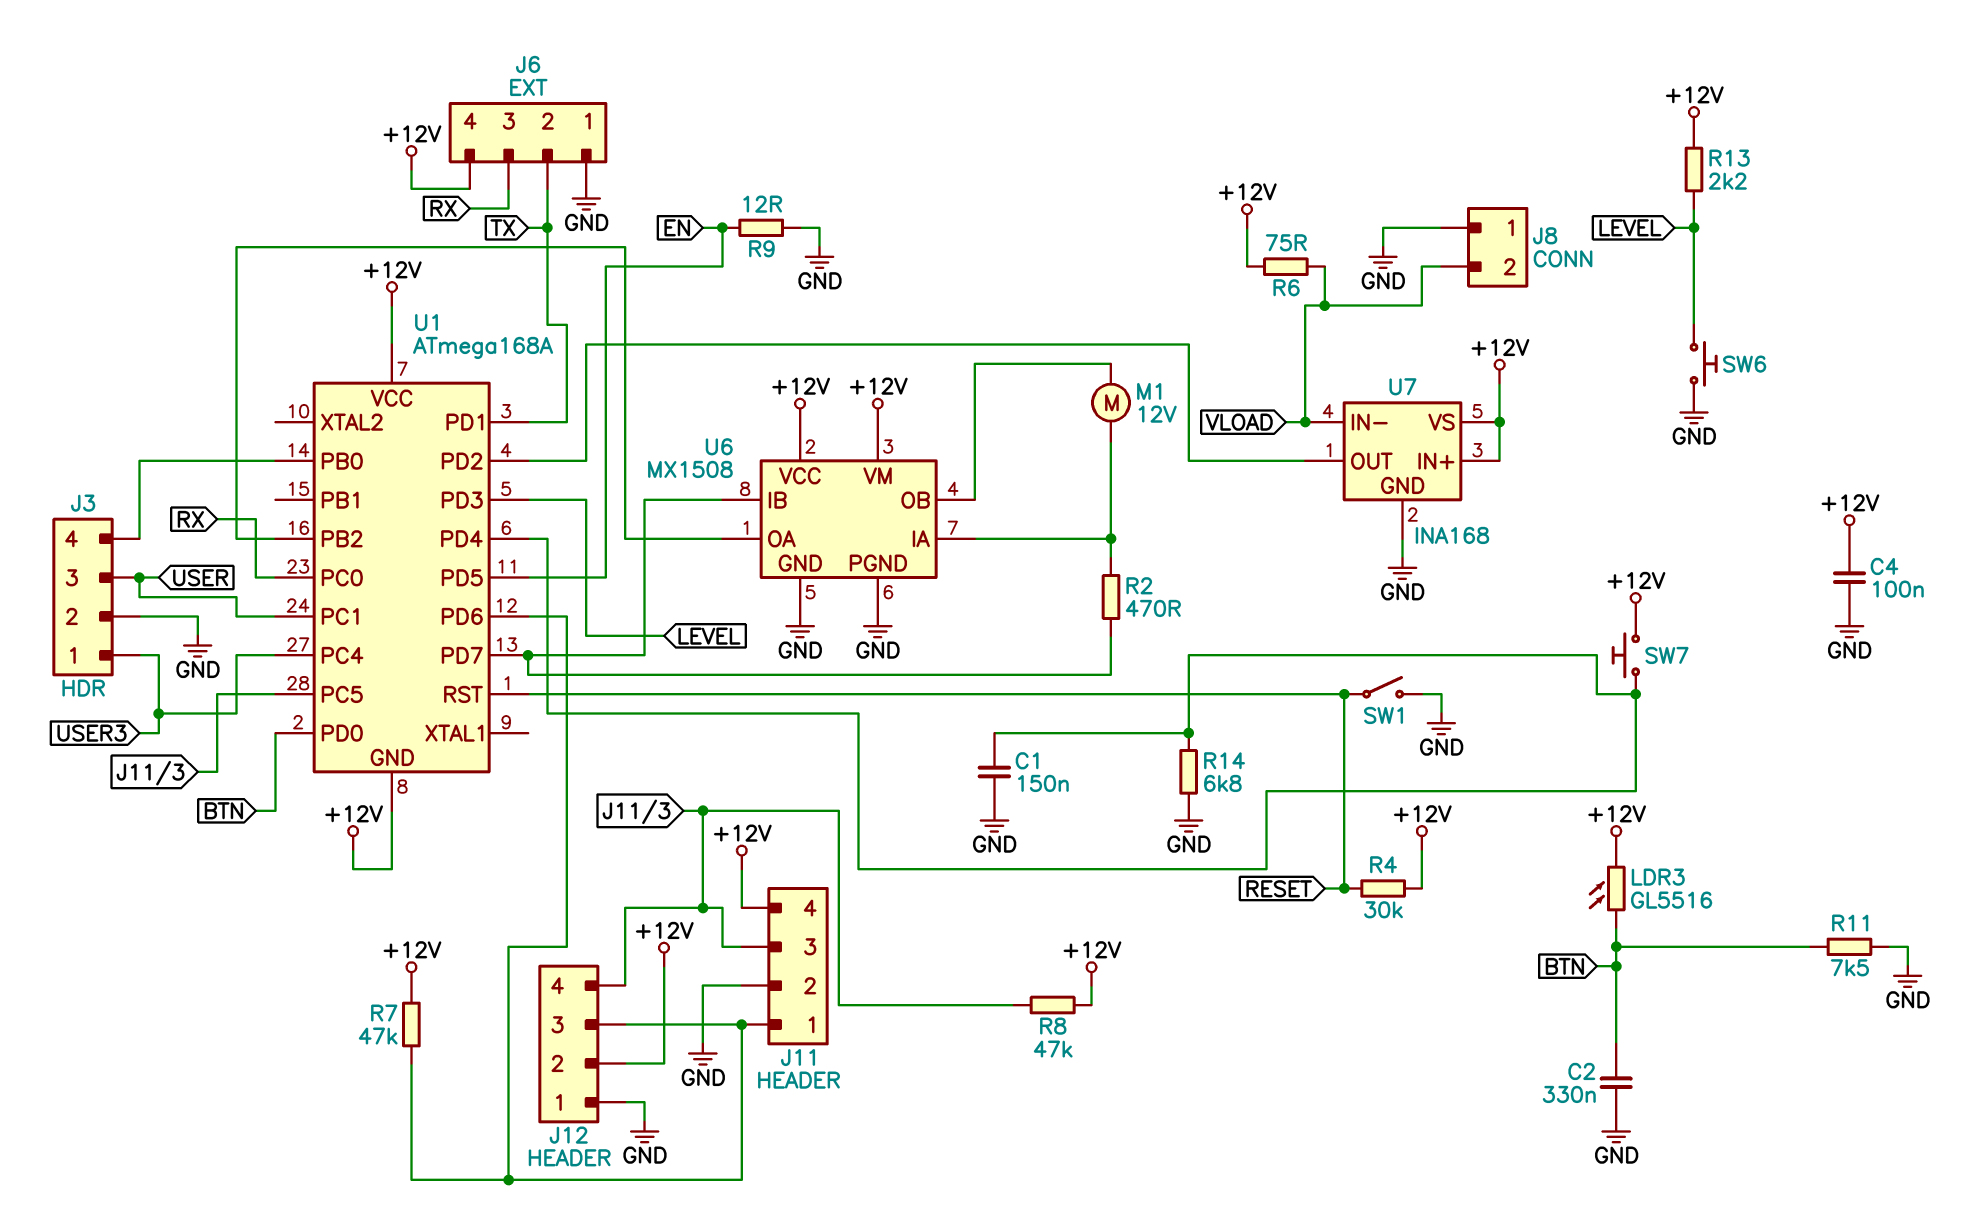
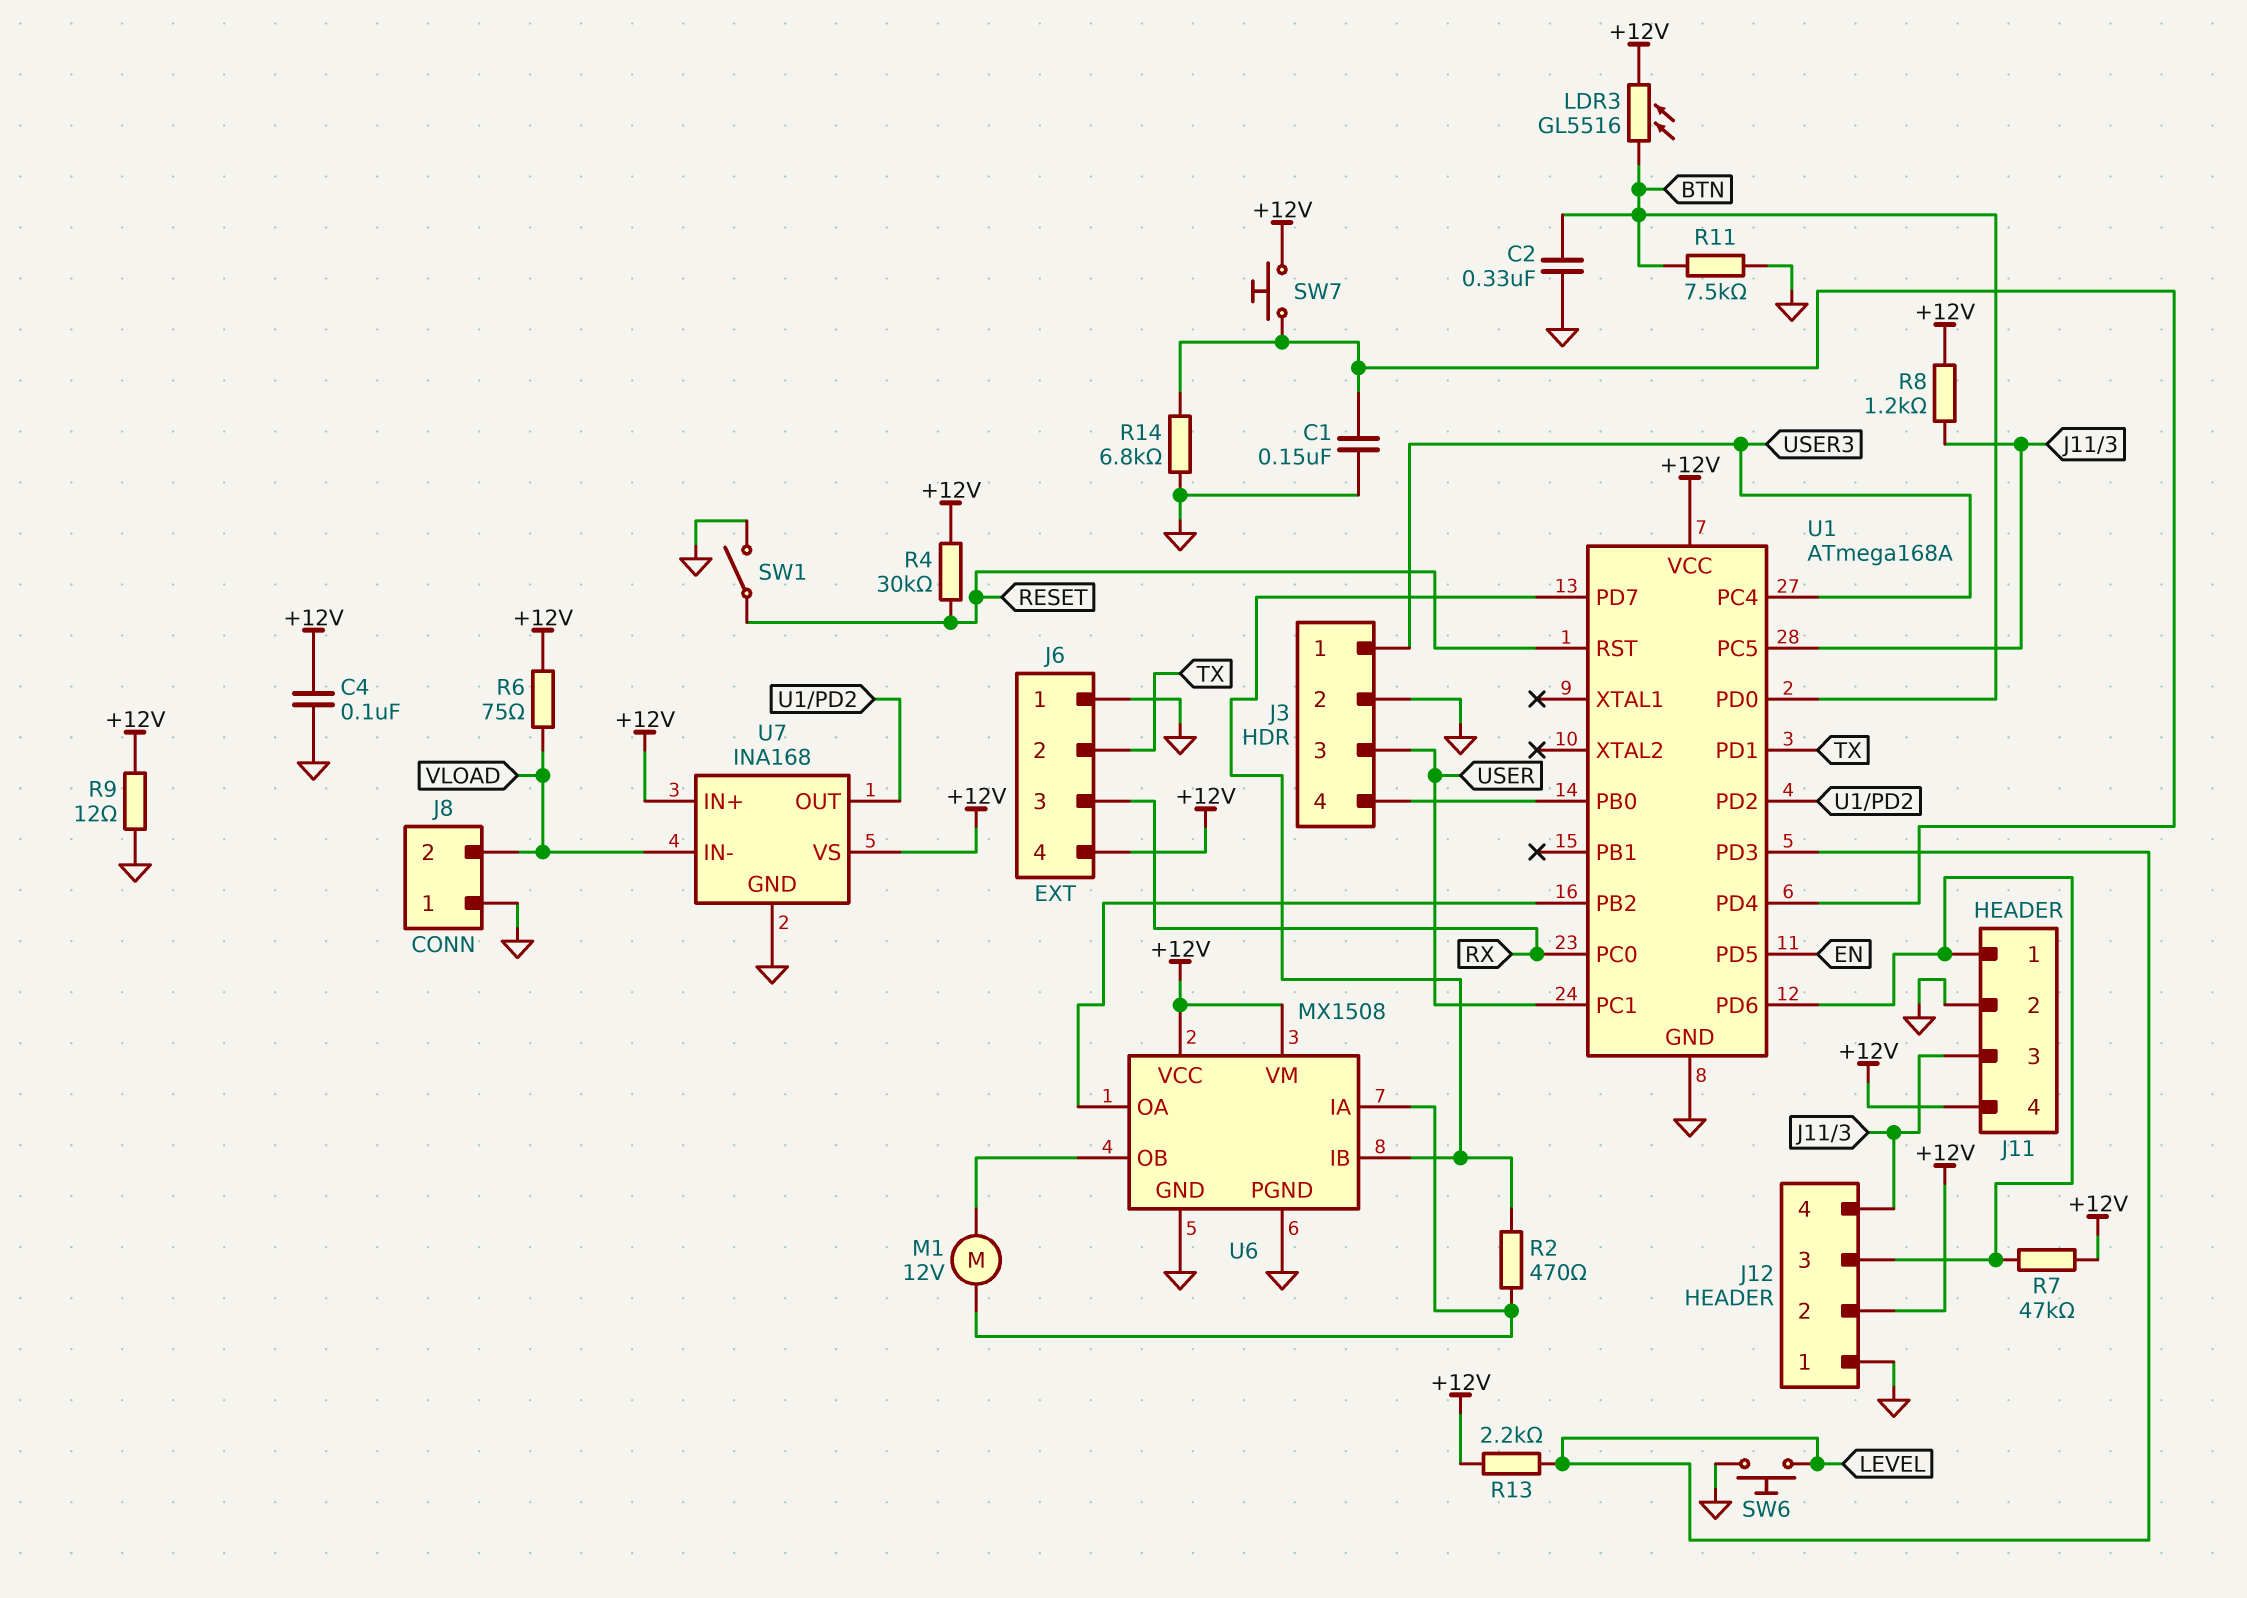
R8: 47k (+12V, J11/3) -> 1.2k (+12V, J11/3)
R9: 12 (EN, GND) -> 12 (+12V, GND)
U1 pin GND: +12V -> GND

